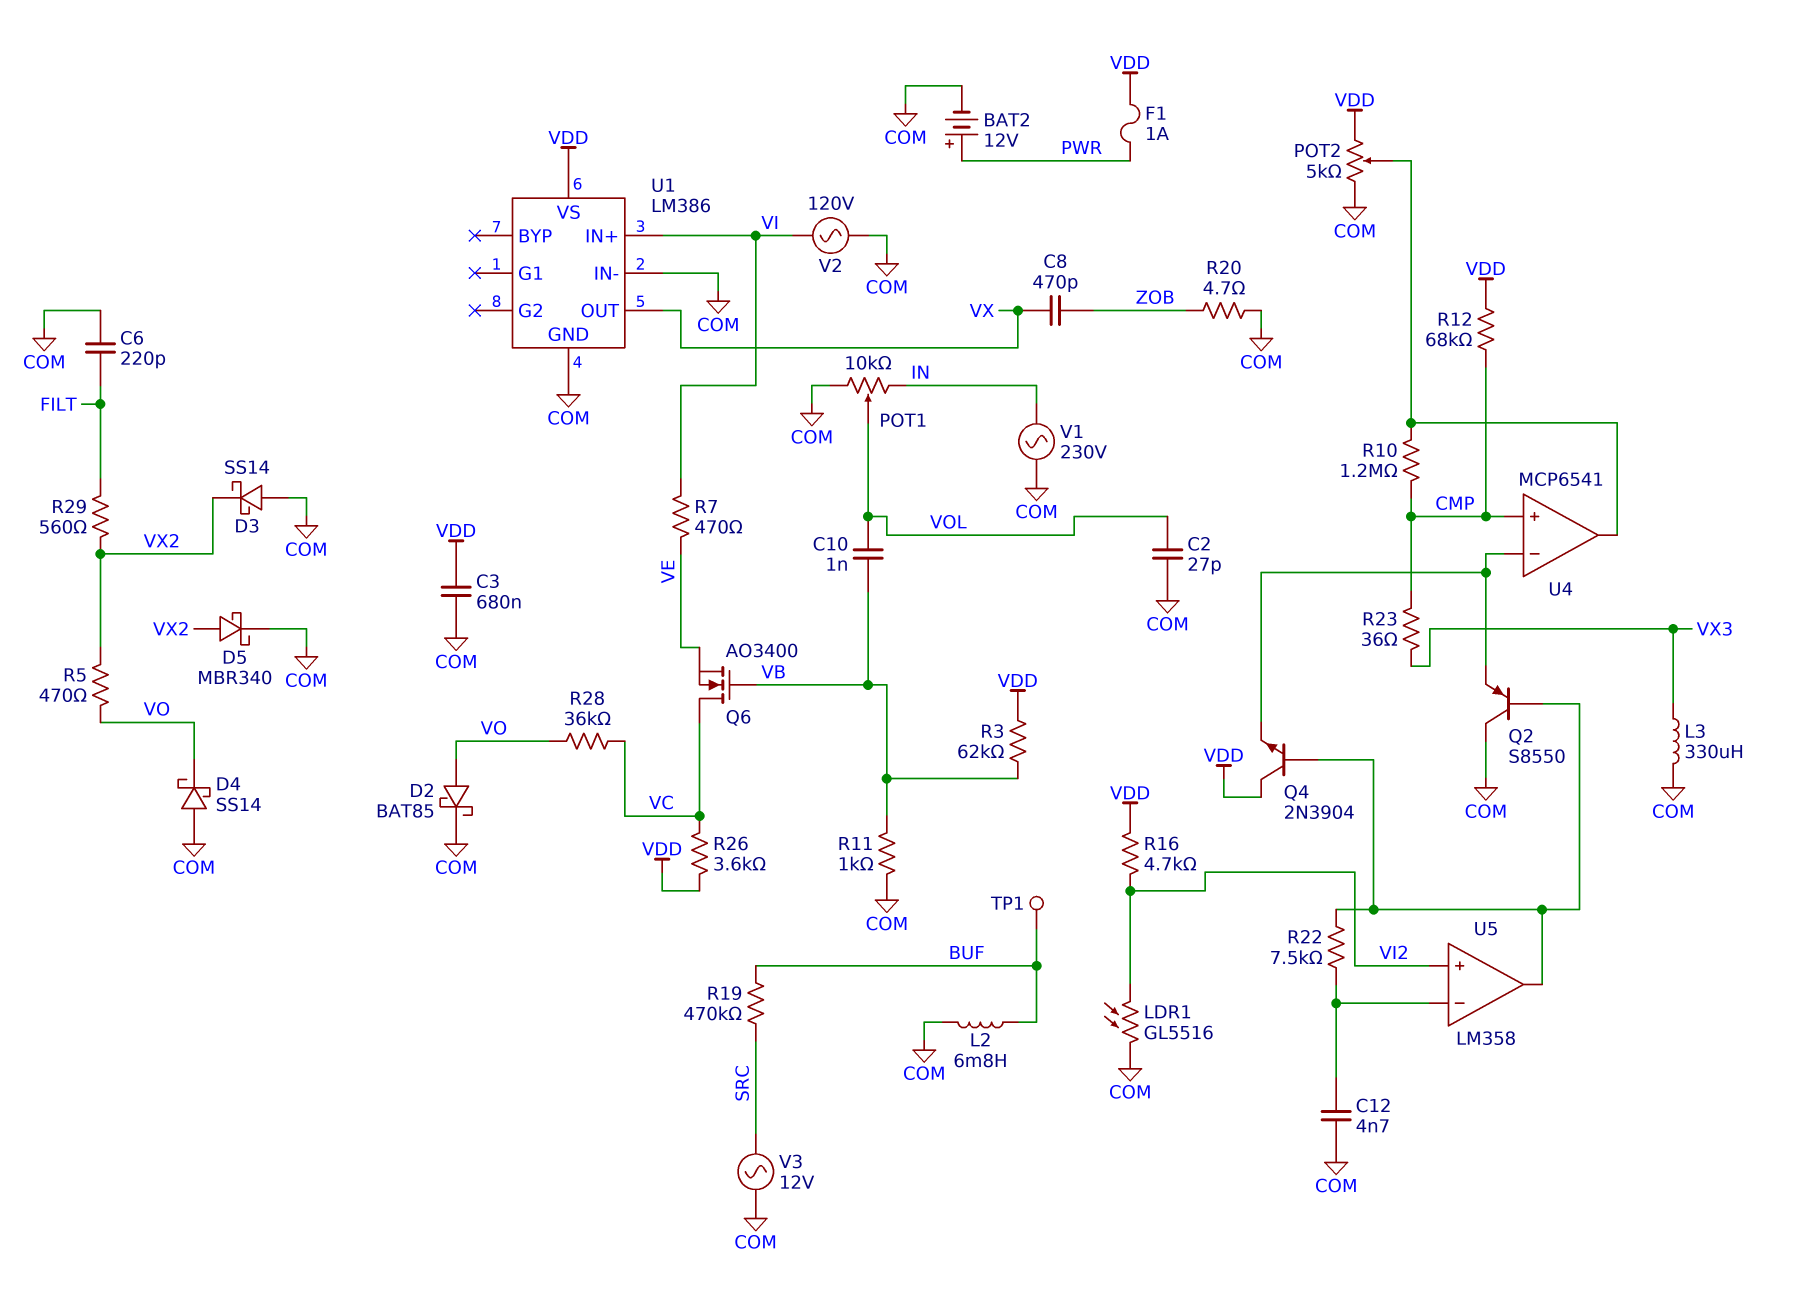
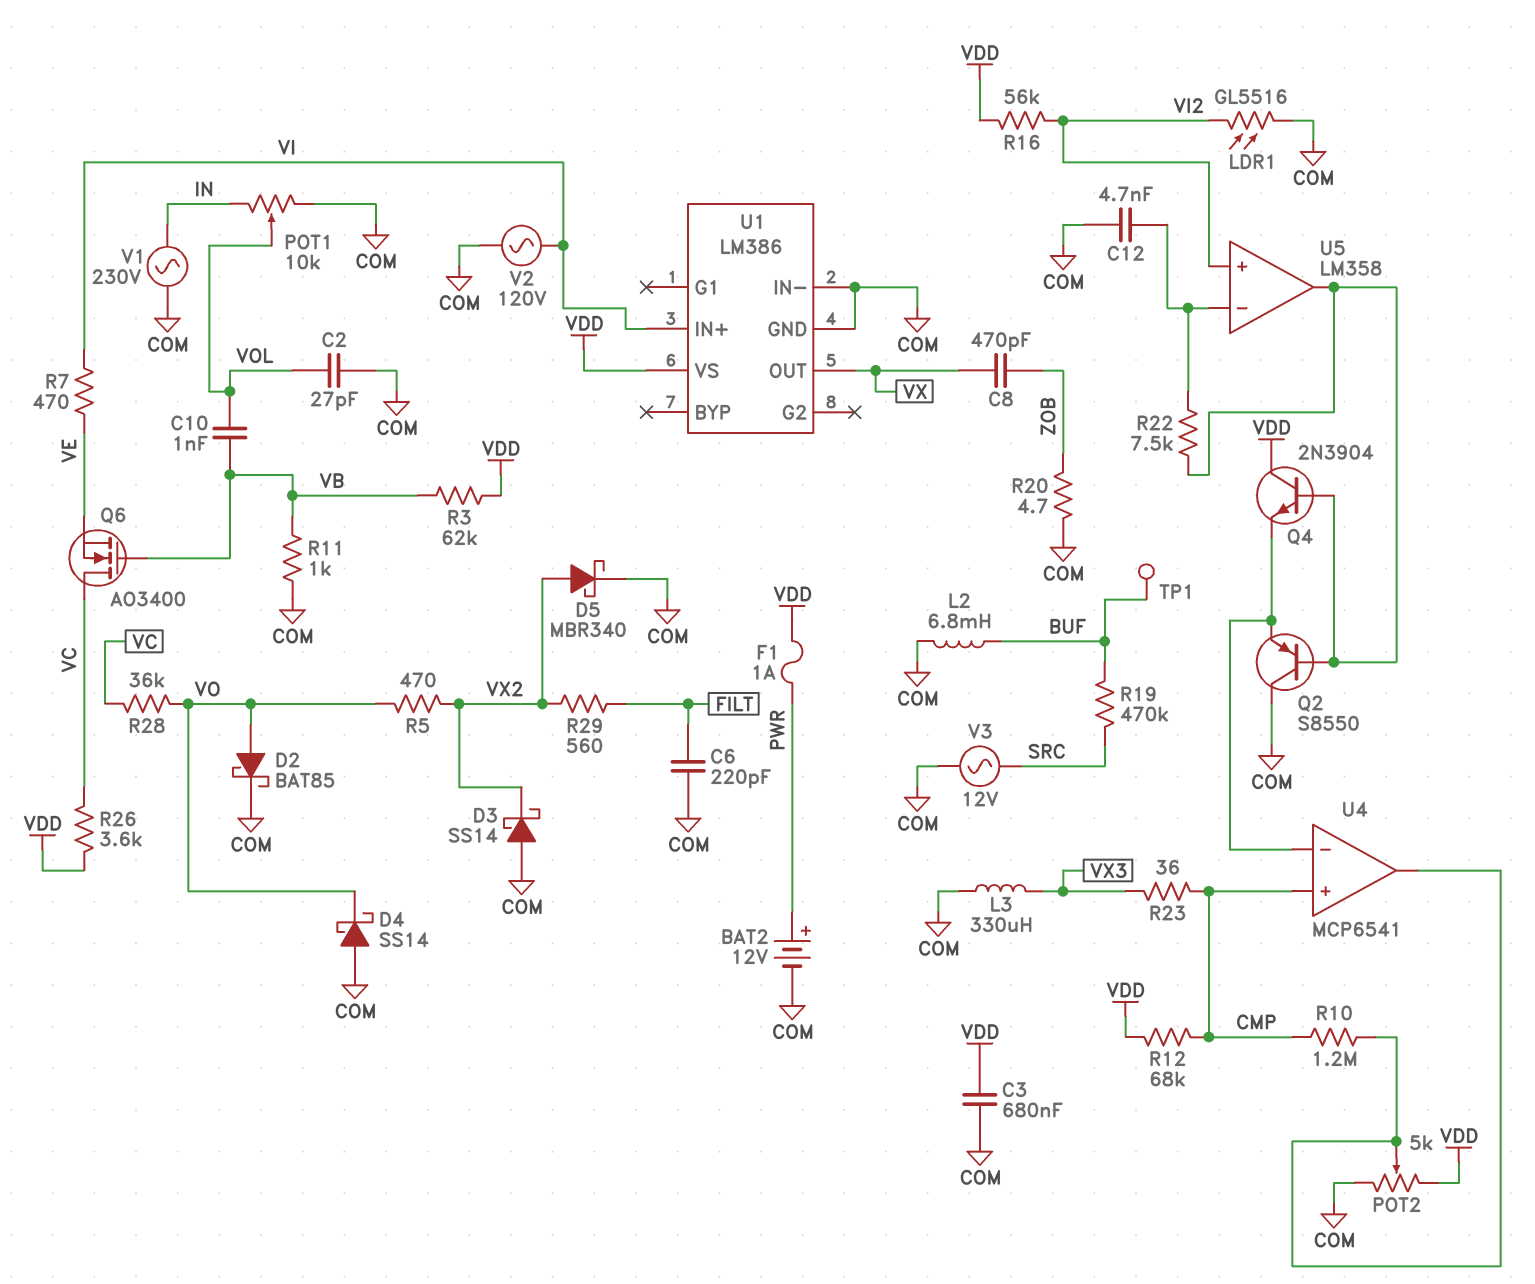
R16: 4.7k (VDD, VI2) -> 56k (VDD, VI2)

